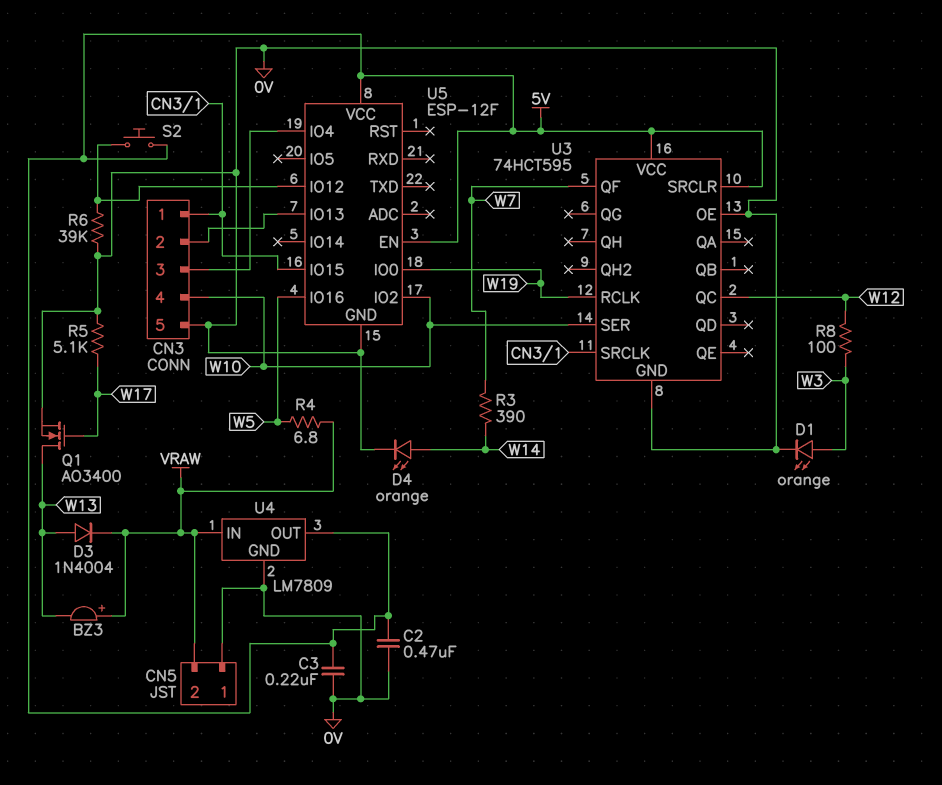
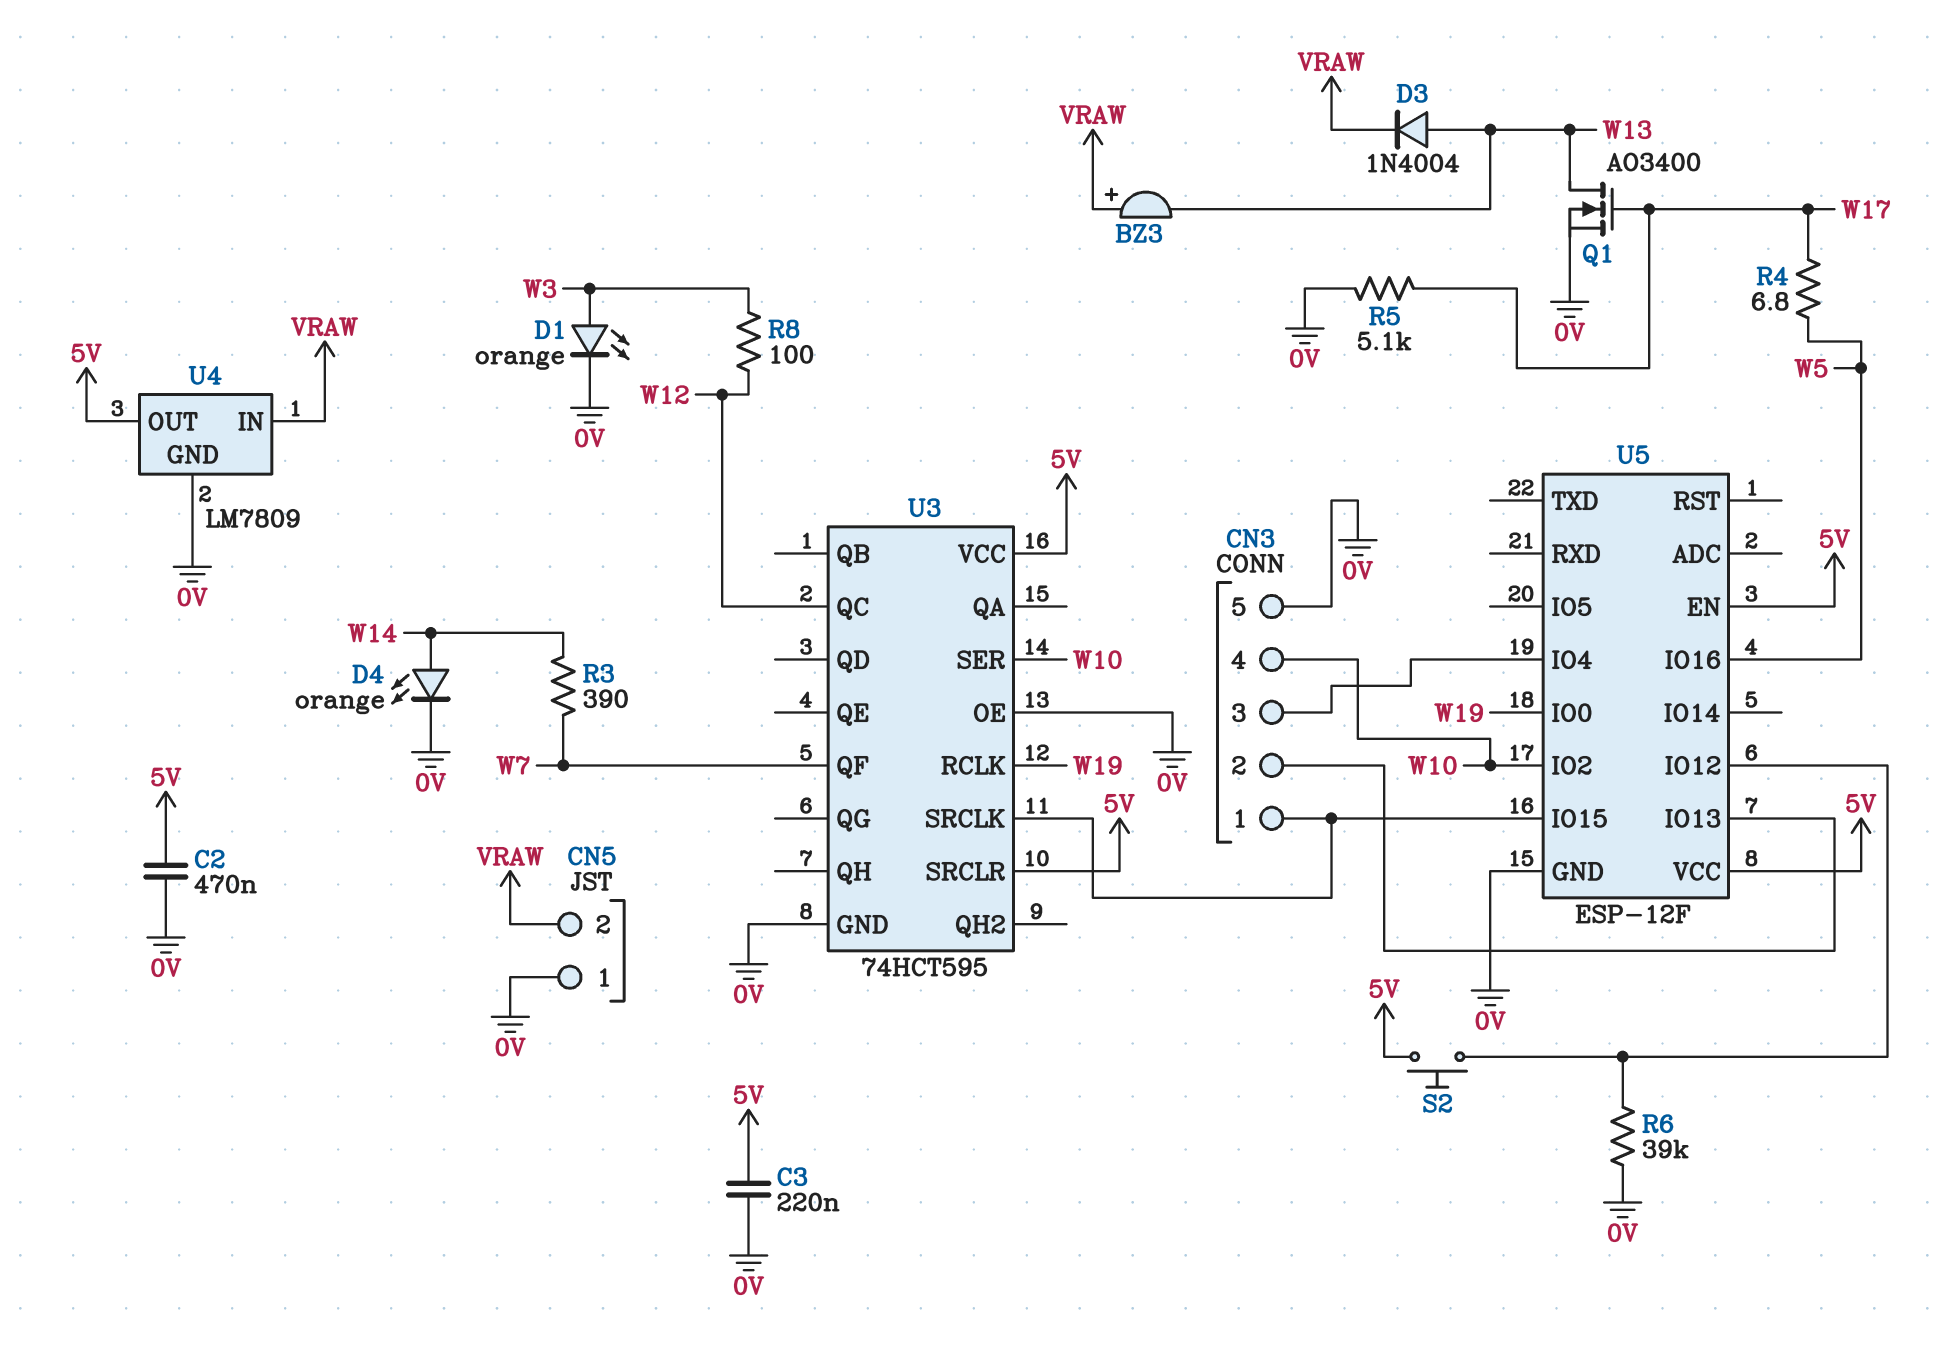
R4: 6.8 (VRAW, W5) -> 6.8 (W5, W17)

